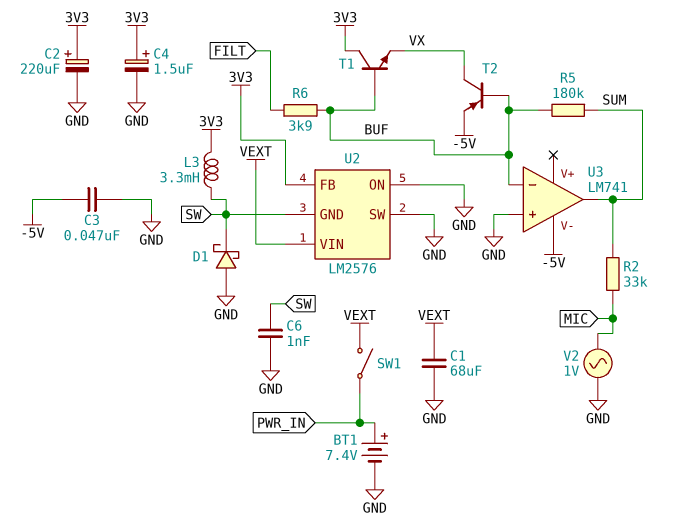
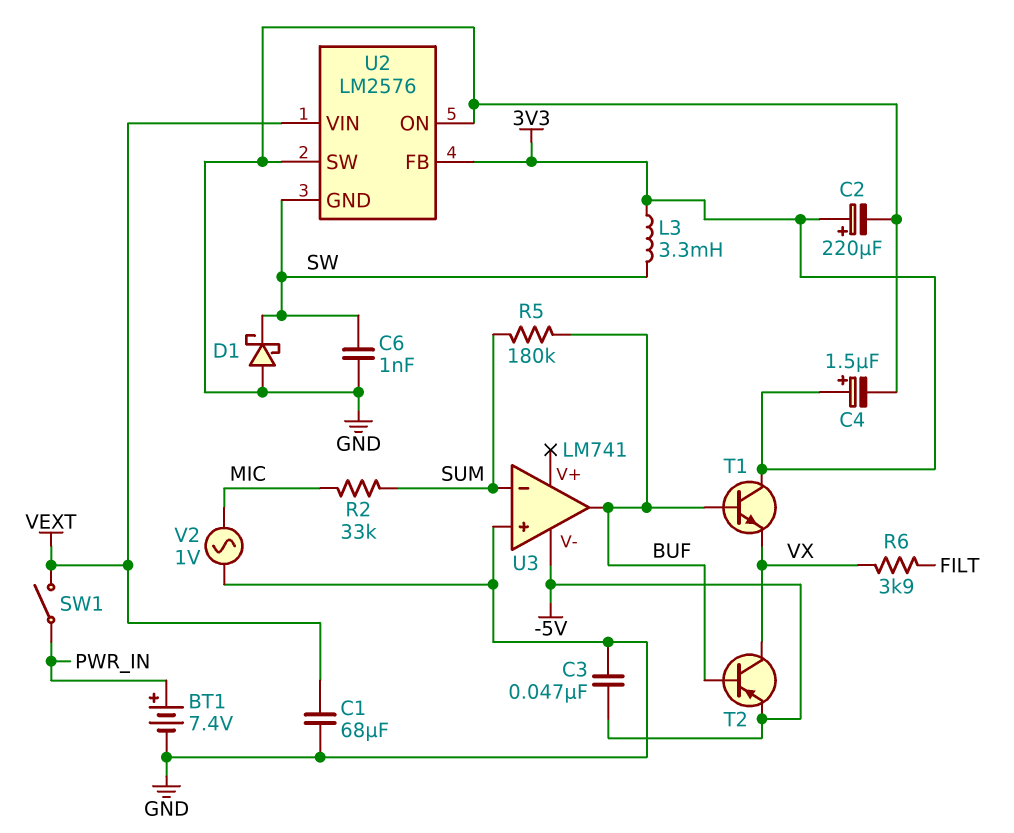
R6: 3.9k (BUF, FILT) -> 3.9k (FILT, VX)
U3 pin in-: BUF -> SUM
U3 pin out: SUM -> BUF

